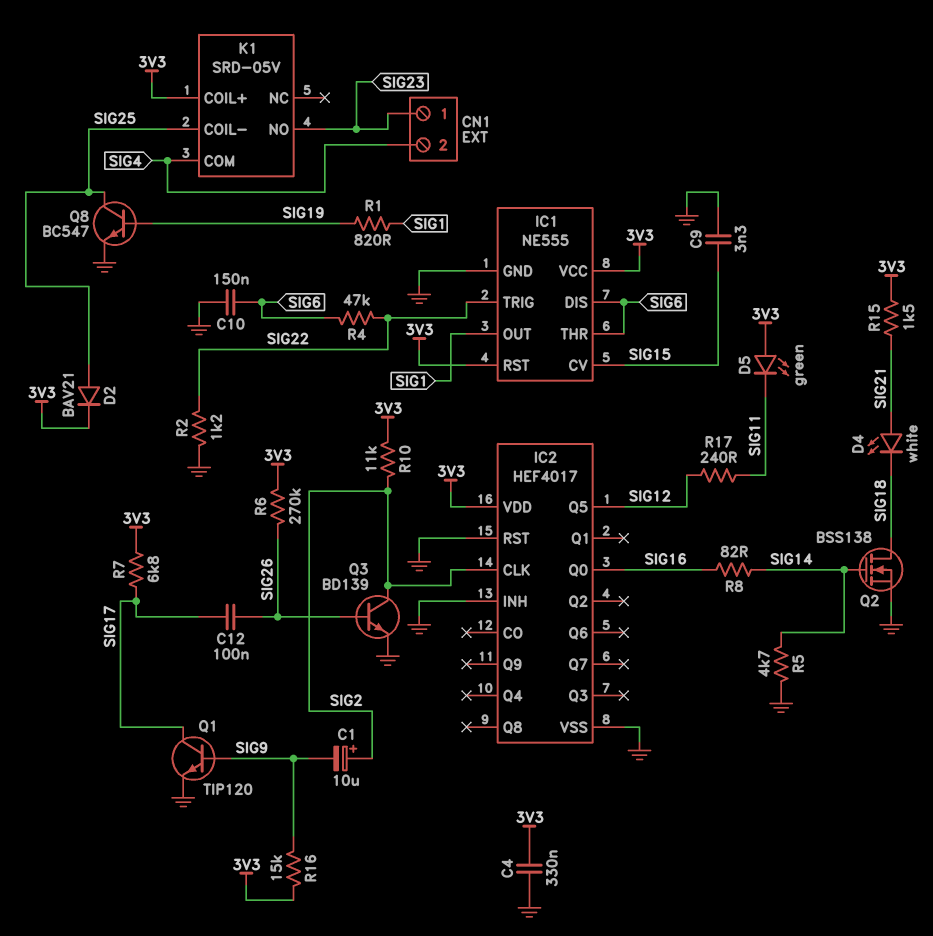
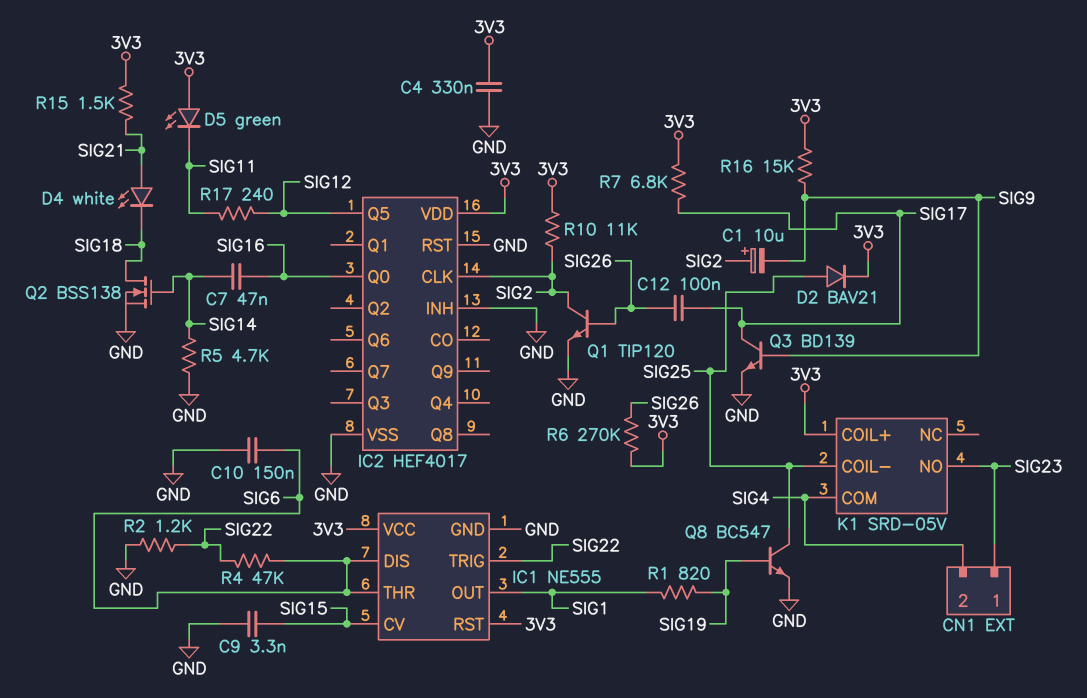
C7: none -> 47nF (SIG14, SIG16)
Q1: NPN TIP120 (B SIG9, C SIG17, E GND) -> NPN TIP120 (B SIG26, C SIG2, E GND)
Q3: NPN BD139 (B SIG26, C SIG2, E GND) -> NPN BD139 (B SIG9, C SIG17, E GND)
R8: 82 (SIG14, SIG16) -> none

